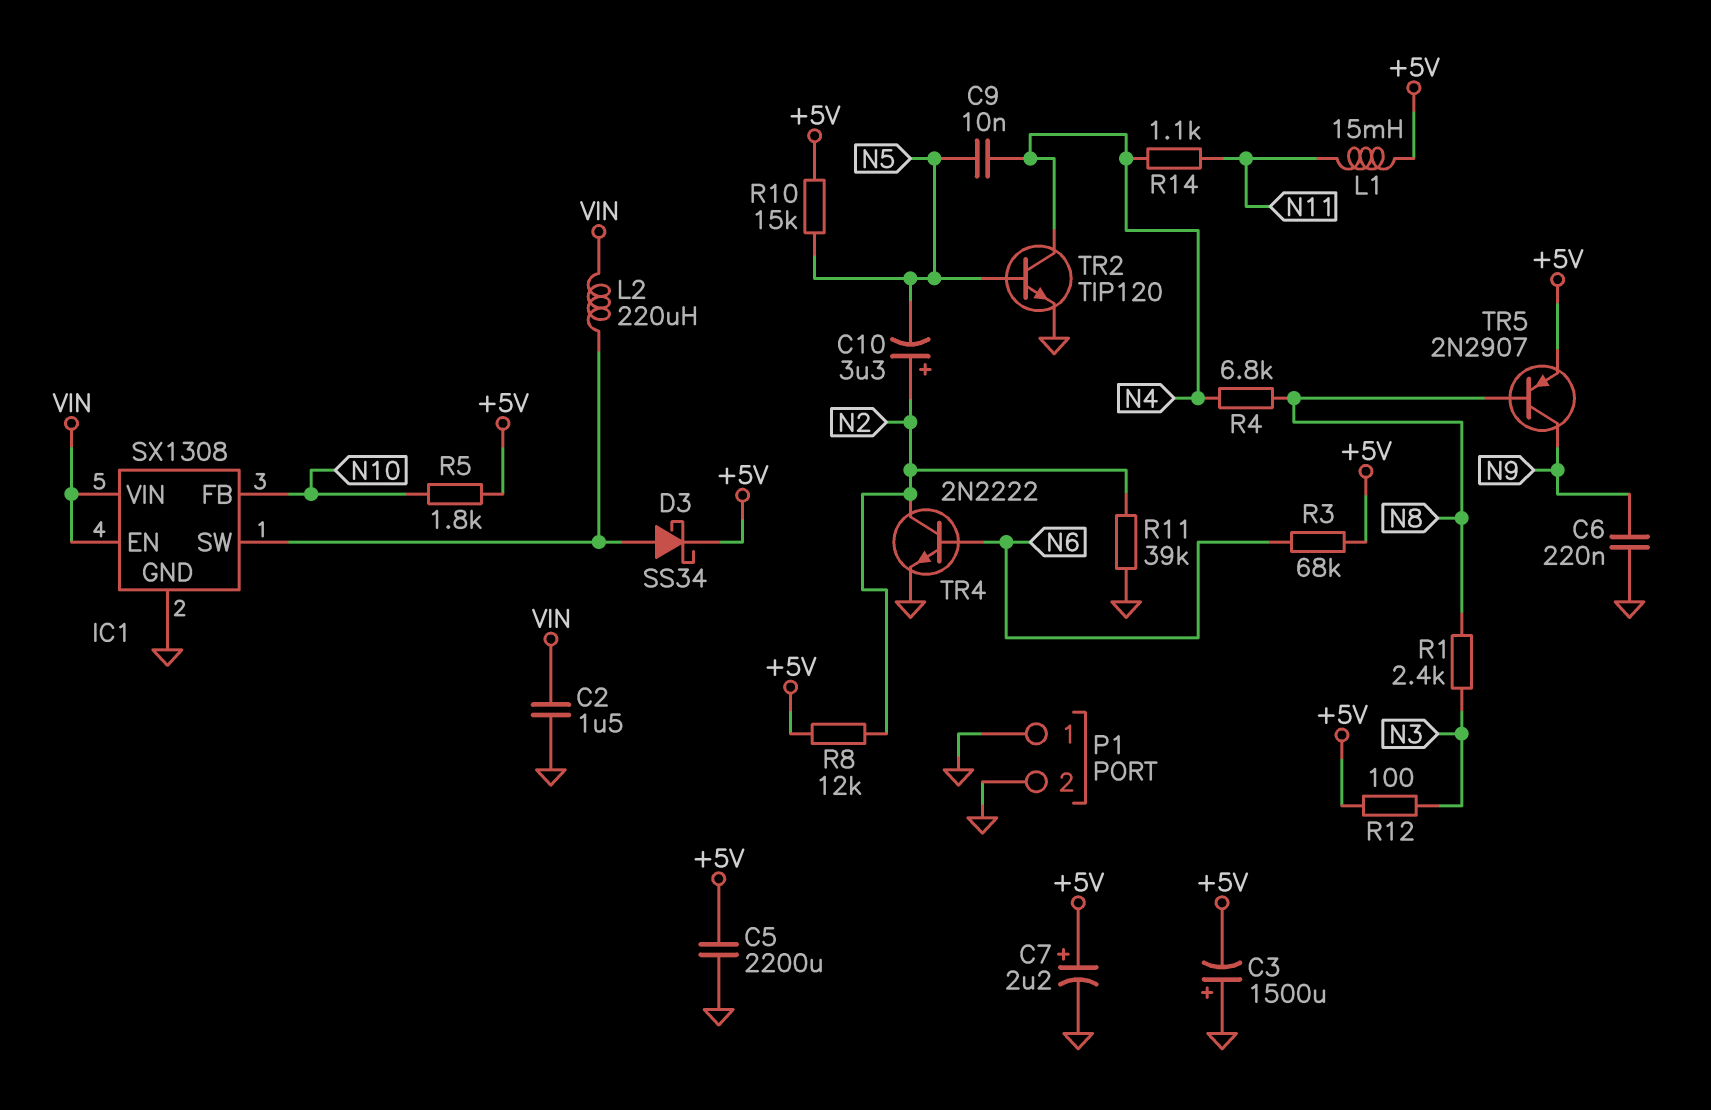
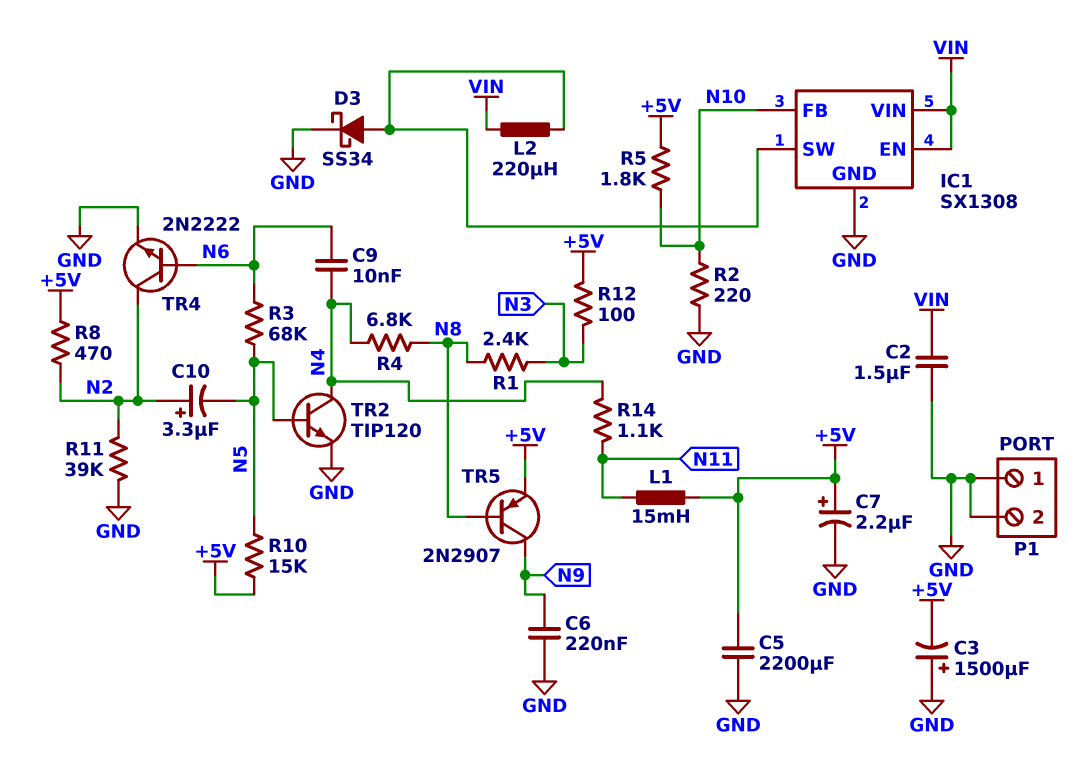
C9: 10nF (N4, N5) -> 10nF (N4, N6)
D3: schottky SS34 (A IC1/SW, K +5V) -> schottky SS34 (A IC1/SW, K GND)
R2: none -> 220 (GND, N10)
R3: 68k (+5V, N6) -> 68k (N5, N6)
R8: 12k (+5V, N2) -> 470 (+5V, N2)

